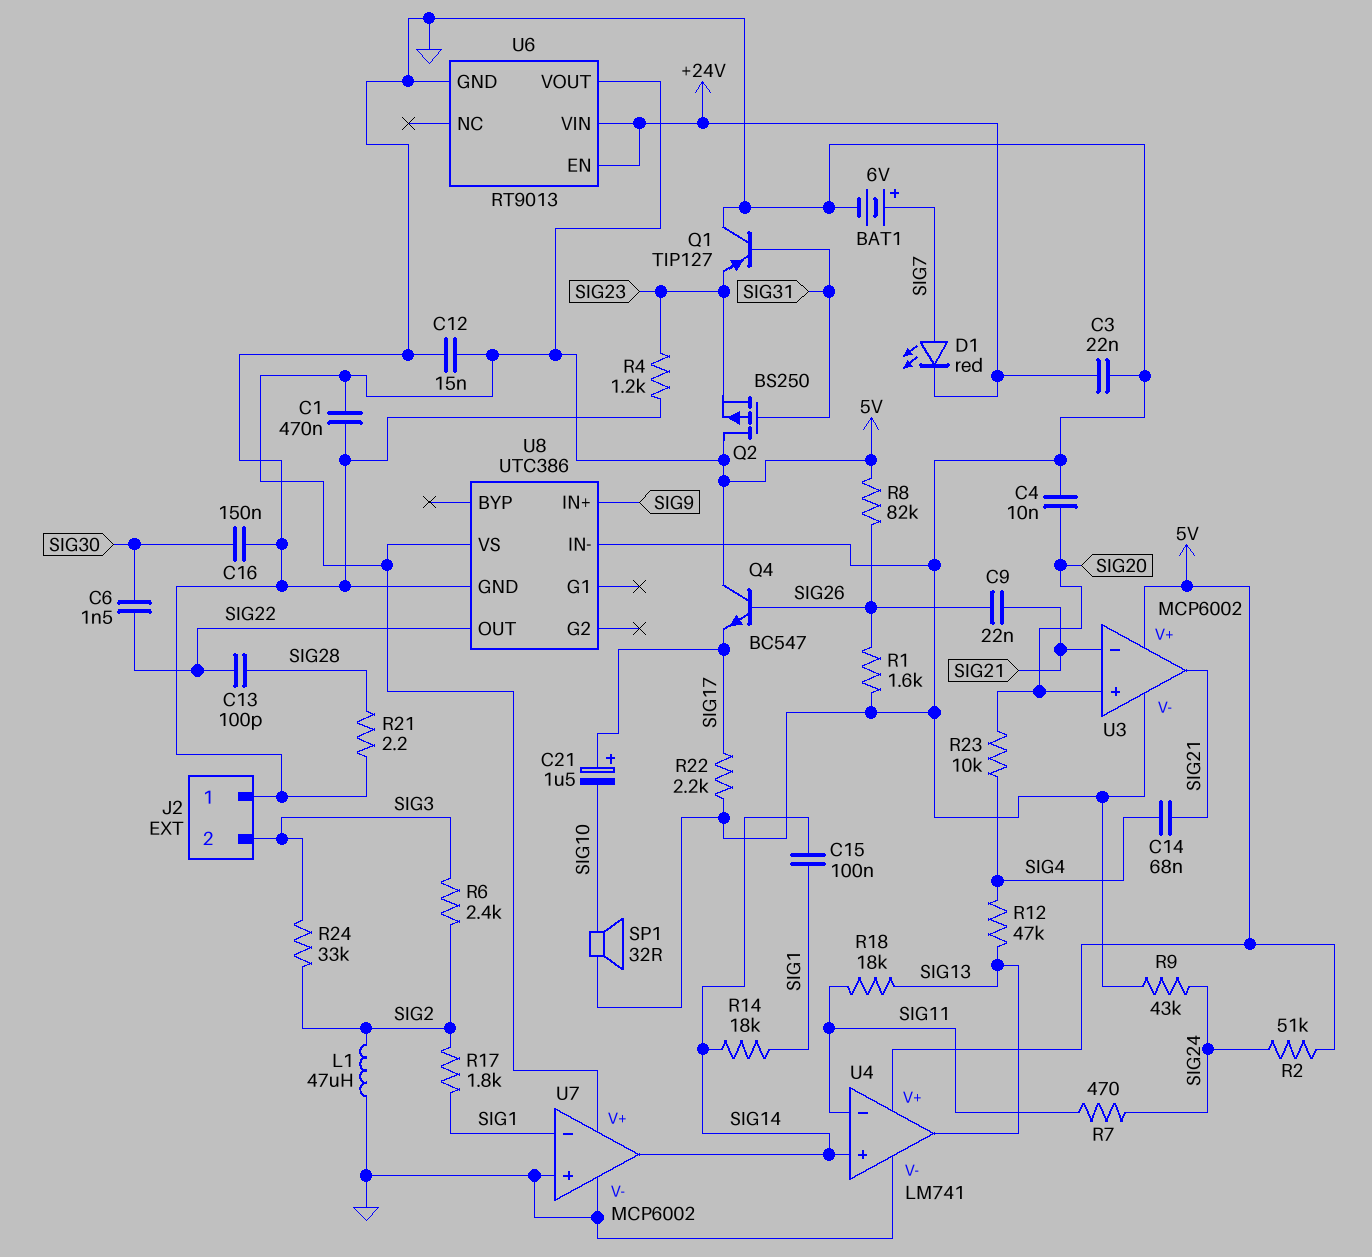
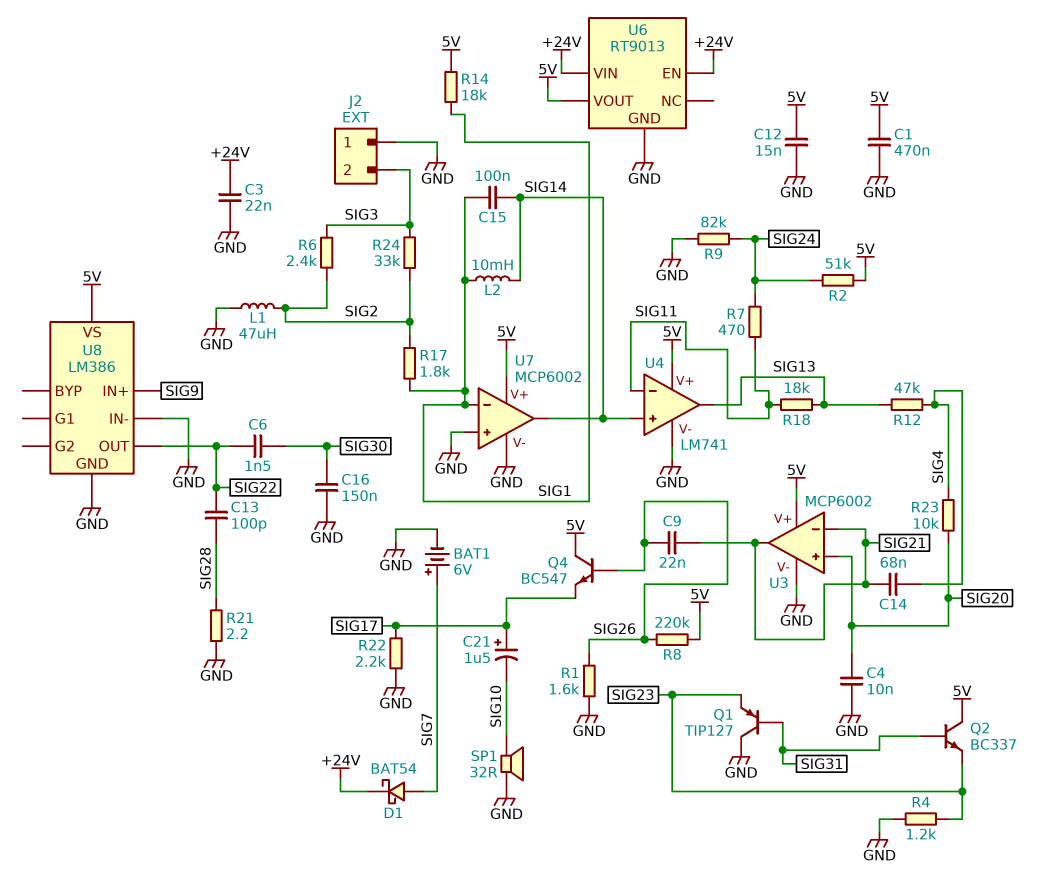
D1: LED red (A SIG7, K +24V) -> schottky BAT54 (A SIG7, K +24V)
L2: none -> 10mH (SIG1, SIG14)
Q2: PMOS BS250 (G SIG31, D 5V, S SIG23) -> NPN BC337 (B SIG31, C 5V, E SIG23)
R8: 82k (5V, SIG26) -> 220k (5V, SIG26)
R9: 43k (GND, SIG24) -> 82k (GND, SIG24)
R14: 18k (SIG1, SIG14) -> 18k (5V, SIG1)
U8: UTC386 -> LM386

